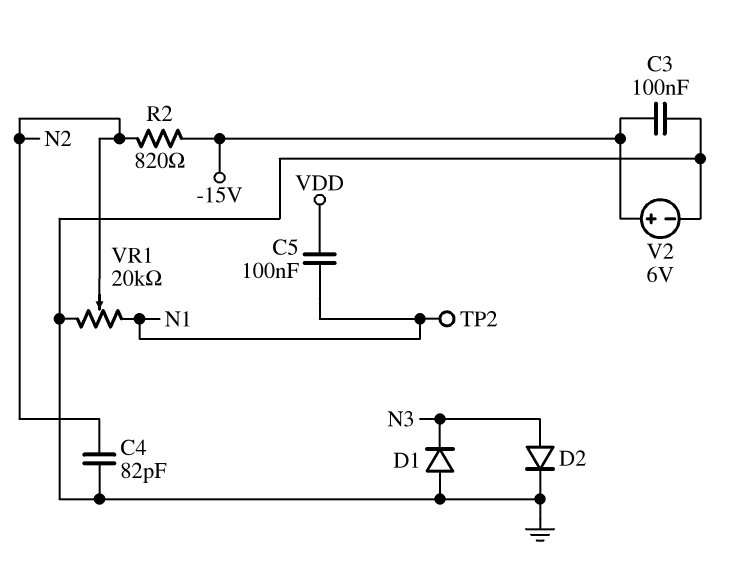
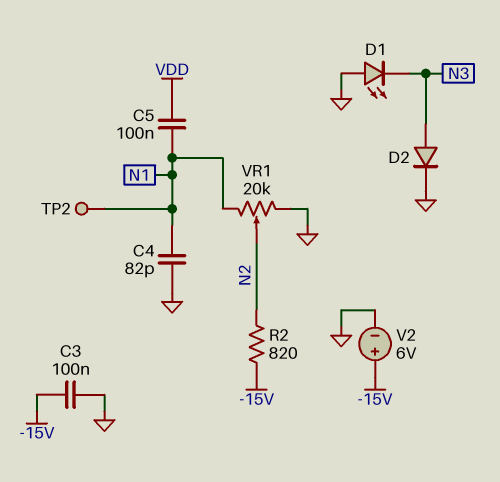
C4: 82pF (GND, N2) -> 82pF (GND, N1)
D1: diode (A GND, K N3) -> LED (A GND, K N3)

